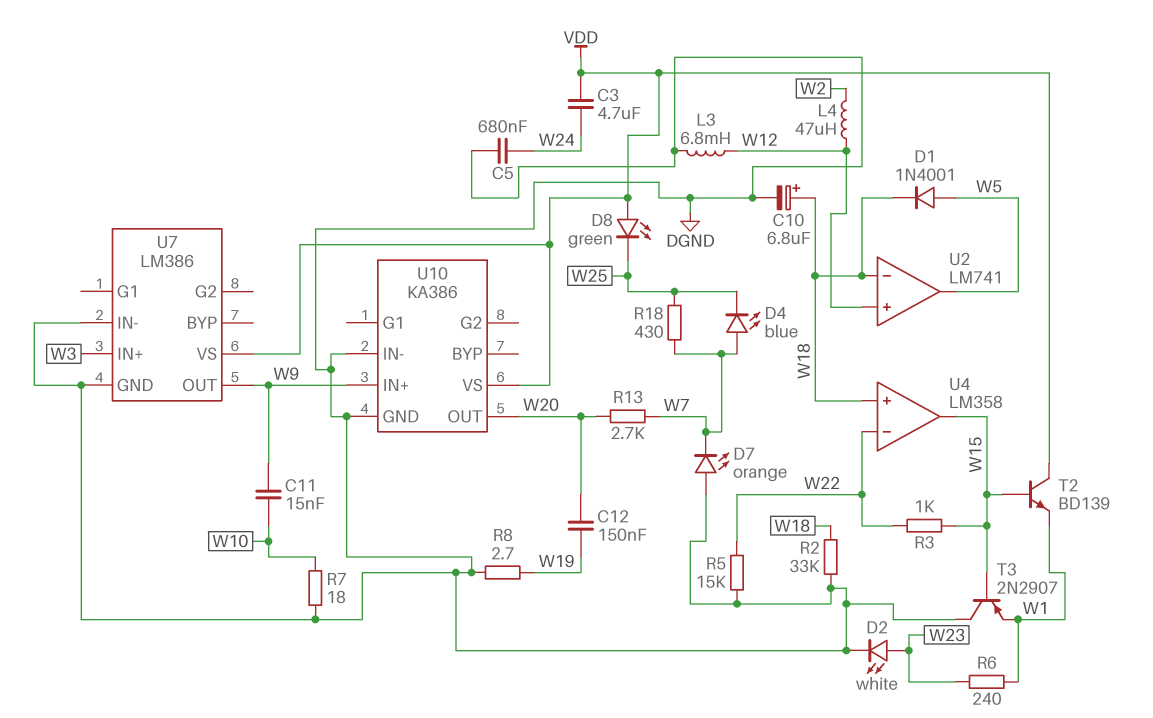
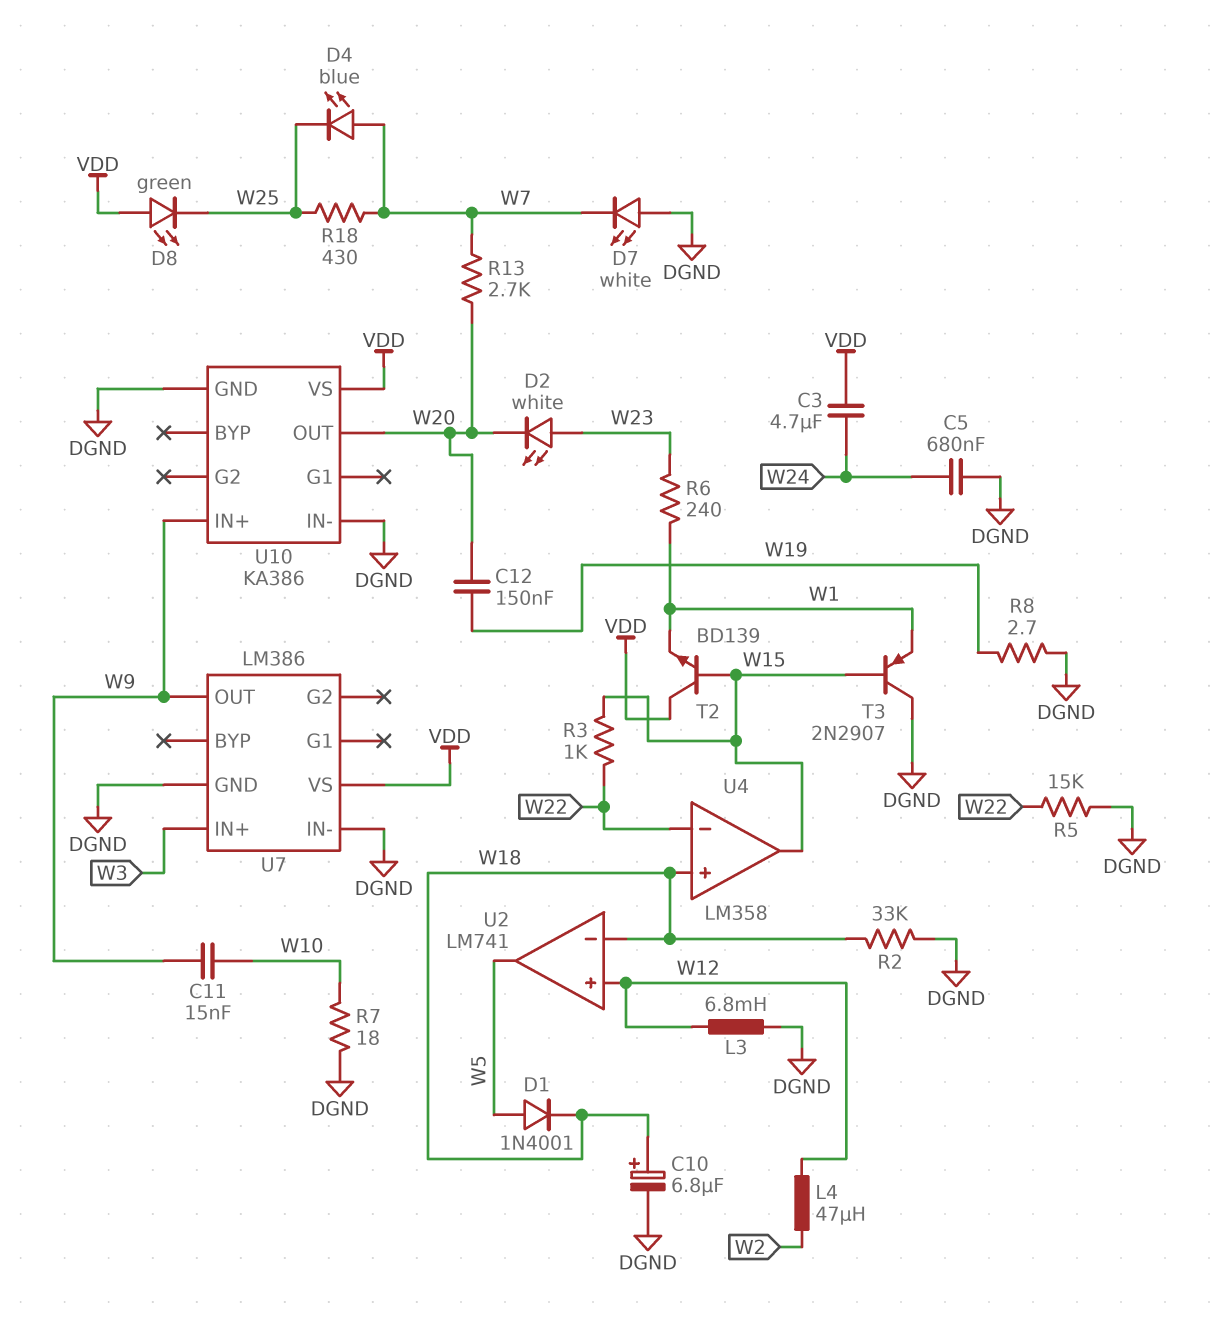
D2: LED white (A W23, K DGND) -> LED white (A W23, K W20)
D7: LED orange (A DGND, K W7) -> LED white (A DGND, K W7)

